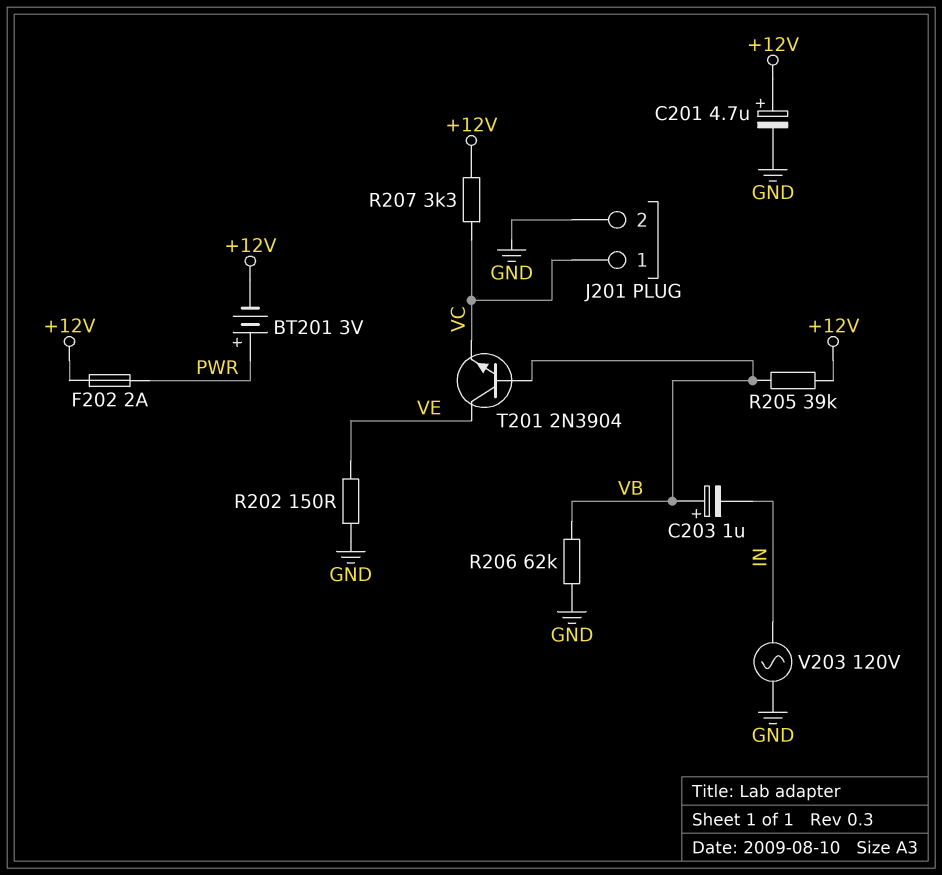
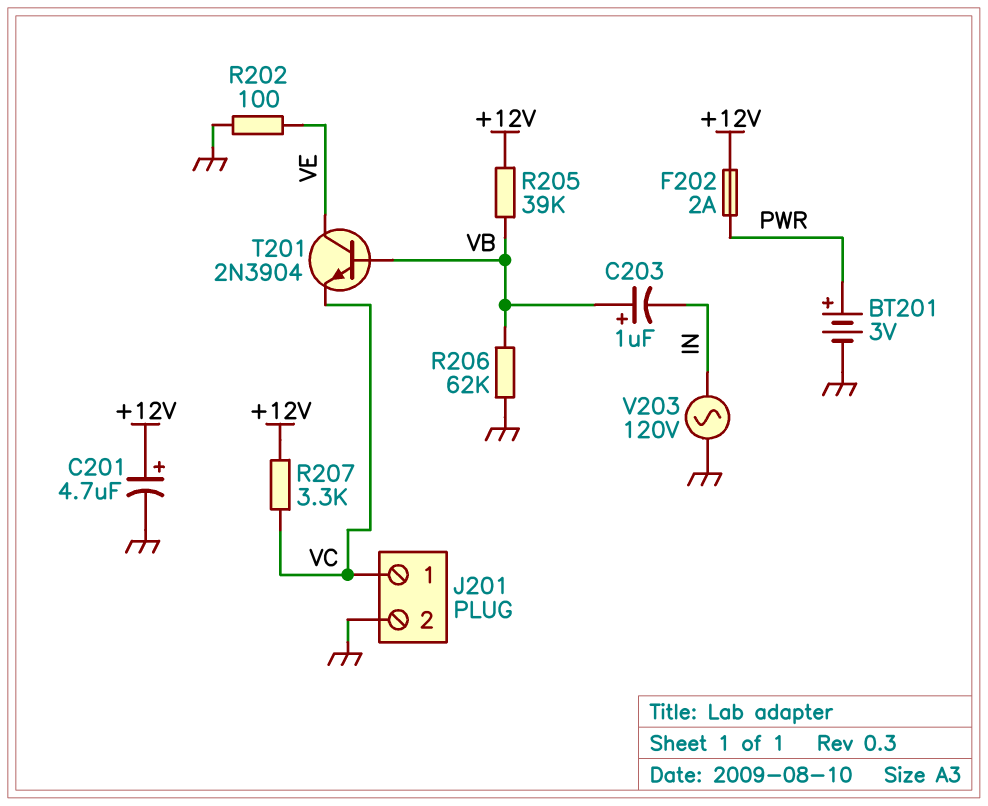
BT201: 3V (plus PWR, minus +12V) -> 3V (plus PWR, minus GND)
R202: 150 (GND, VE) -> 100 (GND, VE)

